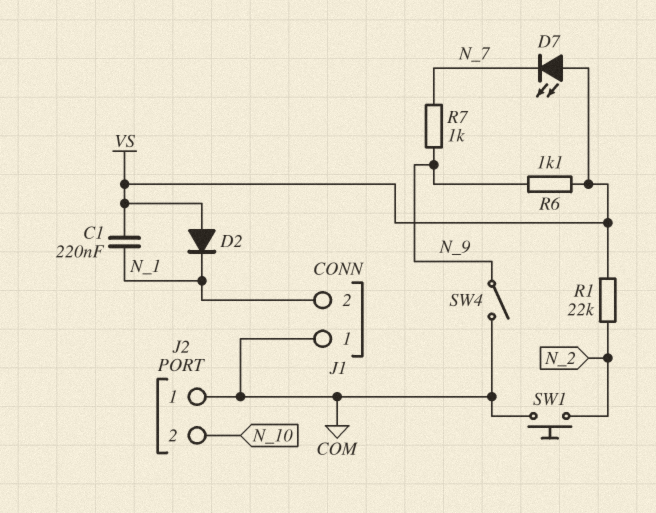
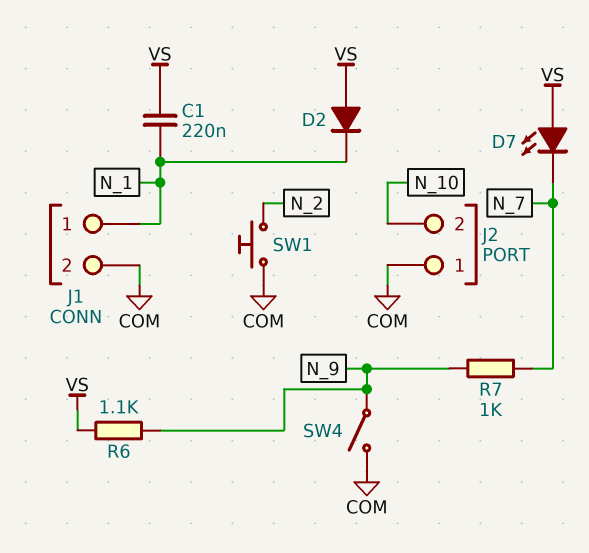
J1 pin 1: COM -> N_1
J1 pin 2: N_1 -> COM
R1: 22k (N_2, VS) -> none

